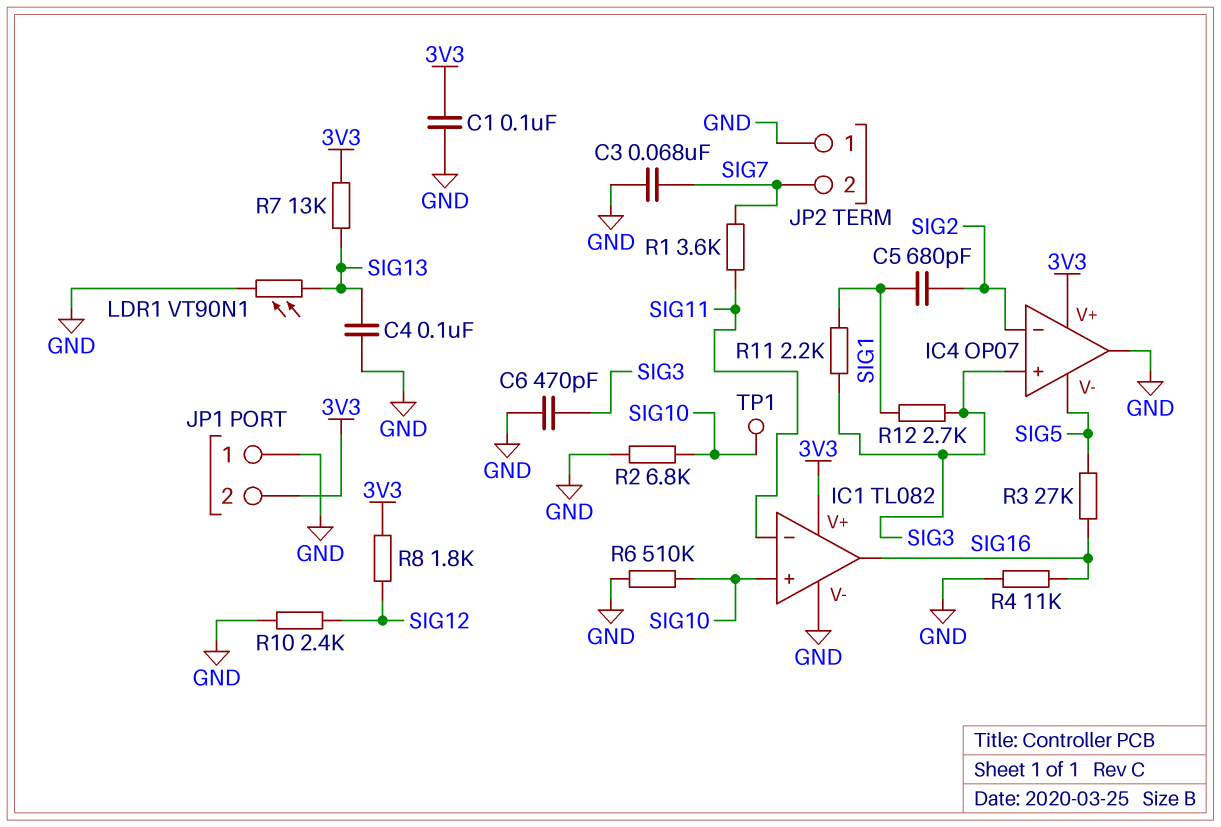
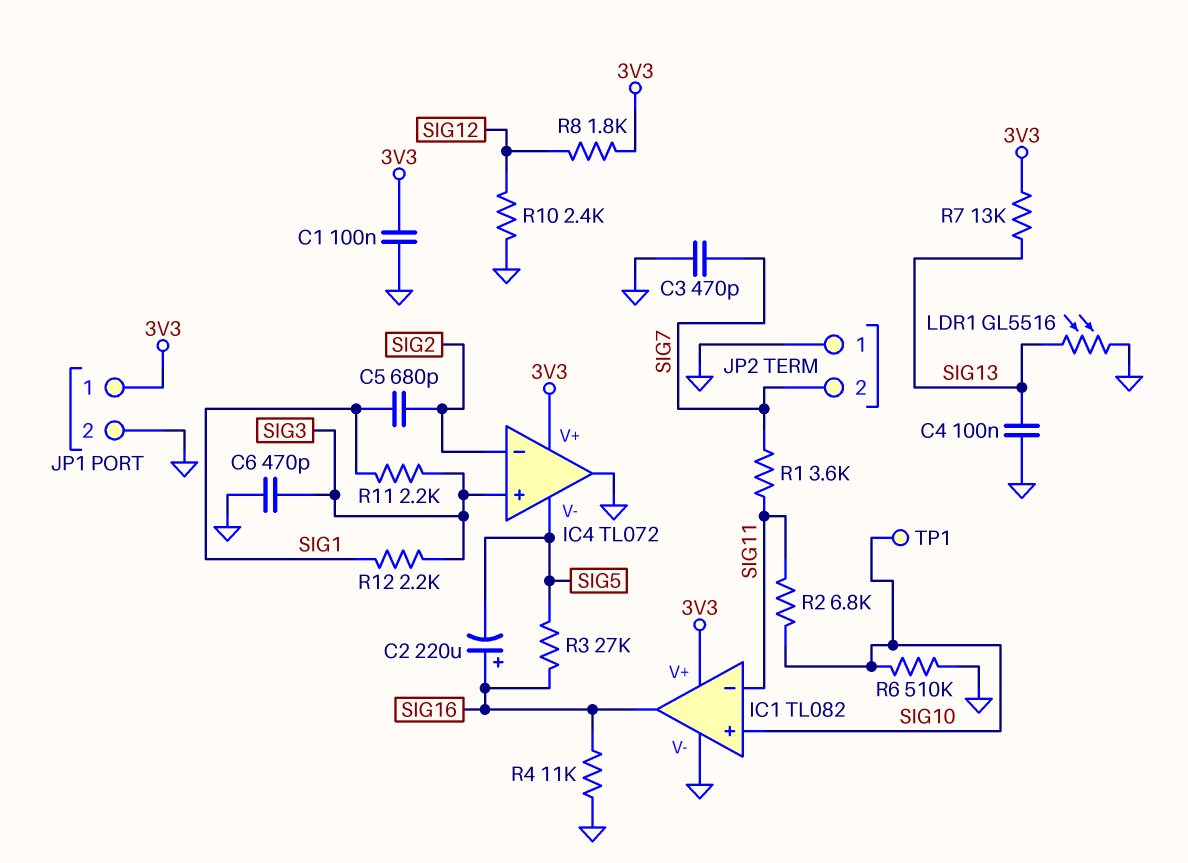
C2: none -> 220uF (plus SIG16, minus SIG5)
C3: 68nF (GND, SIG7) -> 470pF (GND, SIG7)
IC4: OP07 -> TL072
JP1 pin 1: GND -> 3V3
JP1 pin 2: 3V3 -> GND
LDR1: VT90N1 (GND, SIG13) -> GL5516 (GND, SIG13)
R2: 6.8k (GND, SIG10) -> 6.8k (SIG10, SIG11)
R12: 2.7k (SIG1, SIG3) -> 2.2k (SIG1, SIG3)

